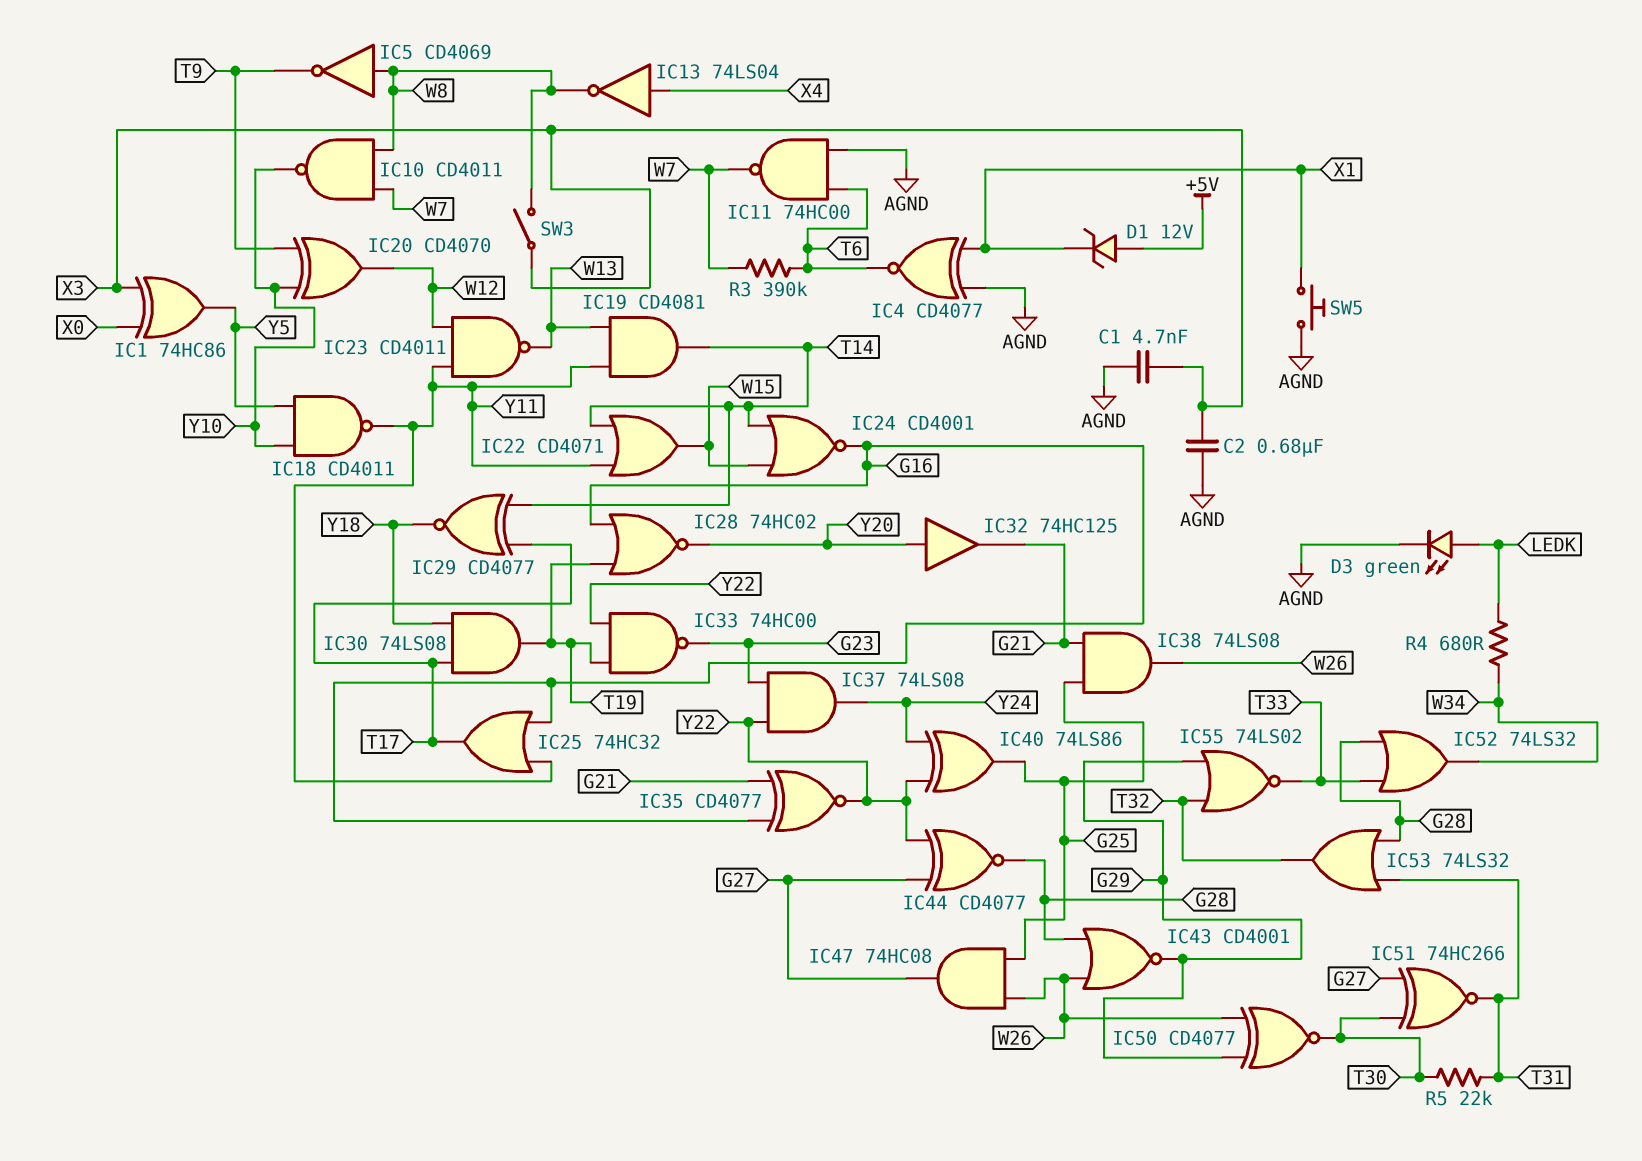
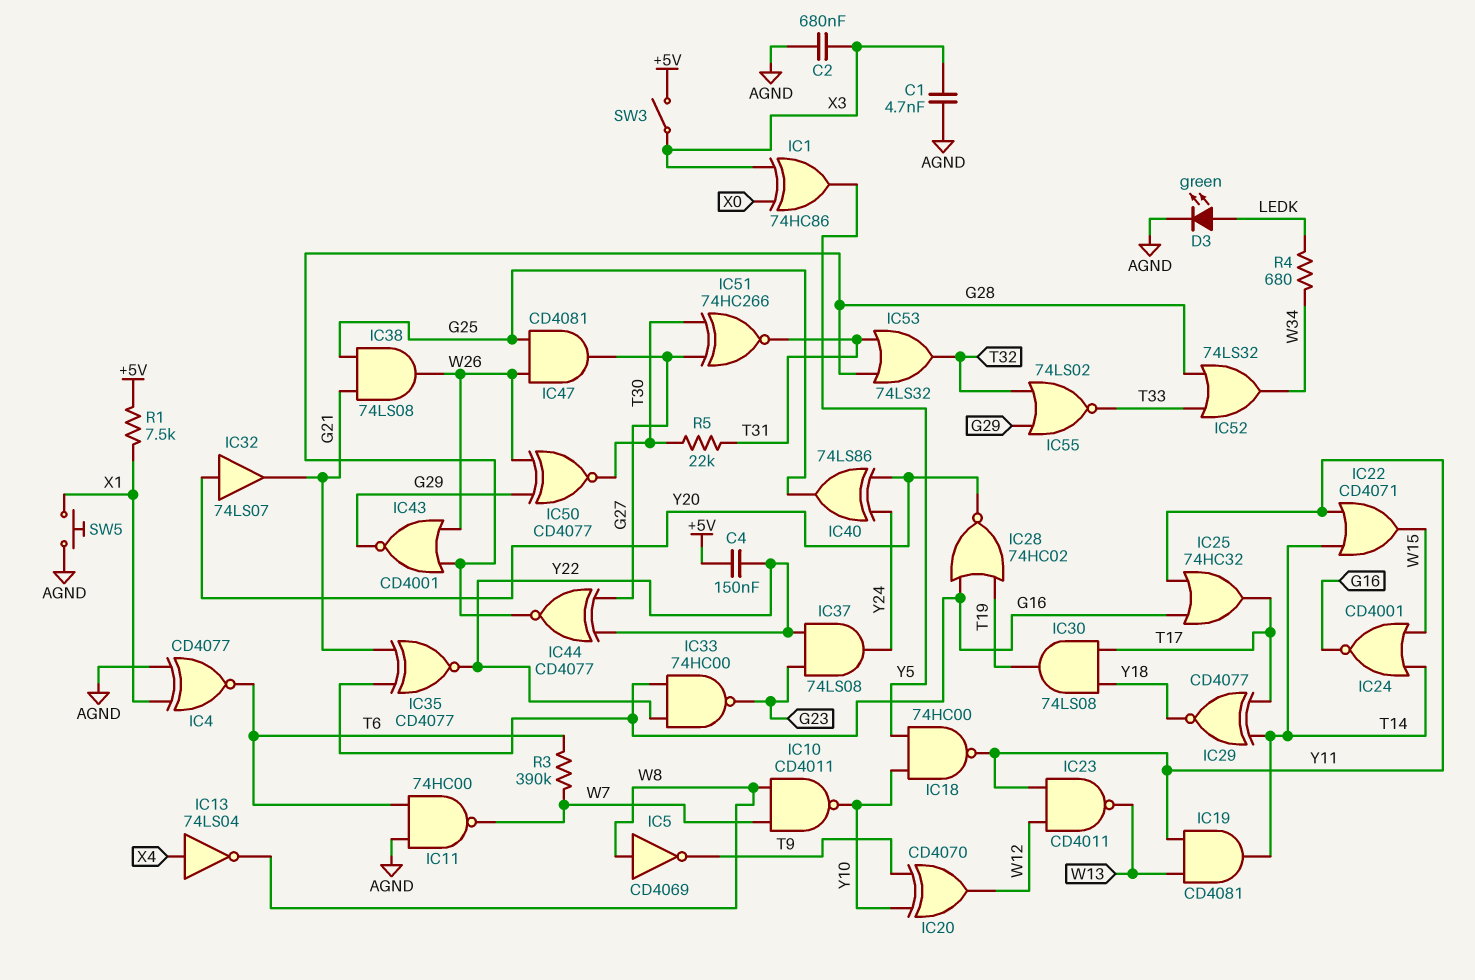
C4: none -> 150nF (+5V, Y22)
D1: zener 12V (A +5V, K X1) -> none
IC18: NAND CD4011 (in Y5, in Y10, out Y11) -> NAND 74HC00 (in Y5, in Y10, out Y11)
IC32: buffer 74HC125 (in Y20, out G21) -> buffer 74LS07 (in Y20, out G21)
IC33: NAND 74HC00 (in T19, in Y22, out G23) -> NAND 74HC00 (in G16, in Y22, out G23)
IC40: XOR 74LS86 (in Y22, in Y24, out G25) -> XOR 74LS86 (in Y20, in Y24, out G25)
IC47: AND 74HC08 (in G25, in W26, out G27) -> AND CD4081 (in G25, in W26, out G27)
R1: none -> 7.5k (+5V, X1)
SW3: switch (W8, X3) -> switch (+5V, X3)

